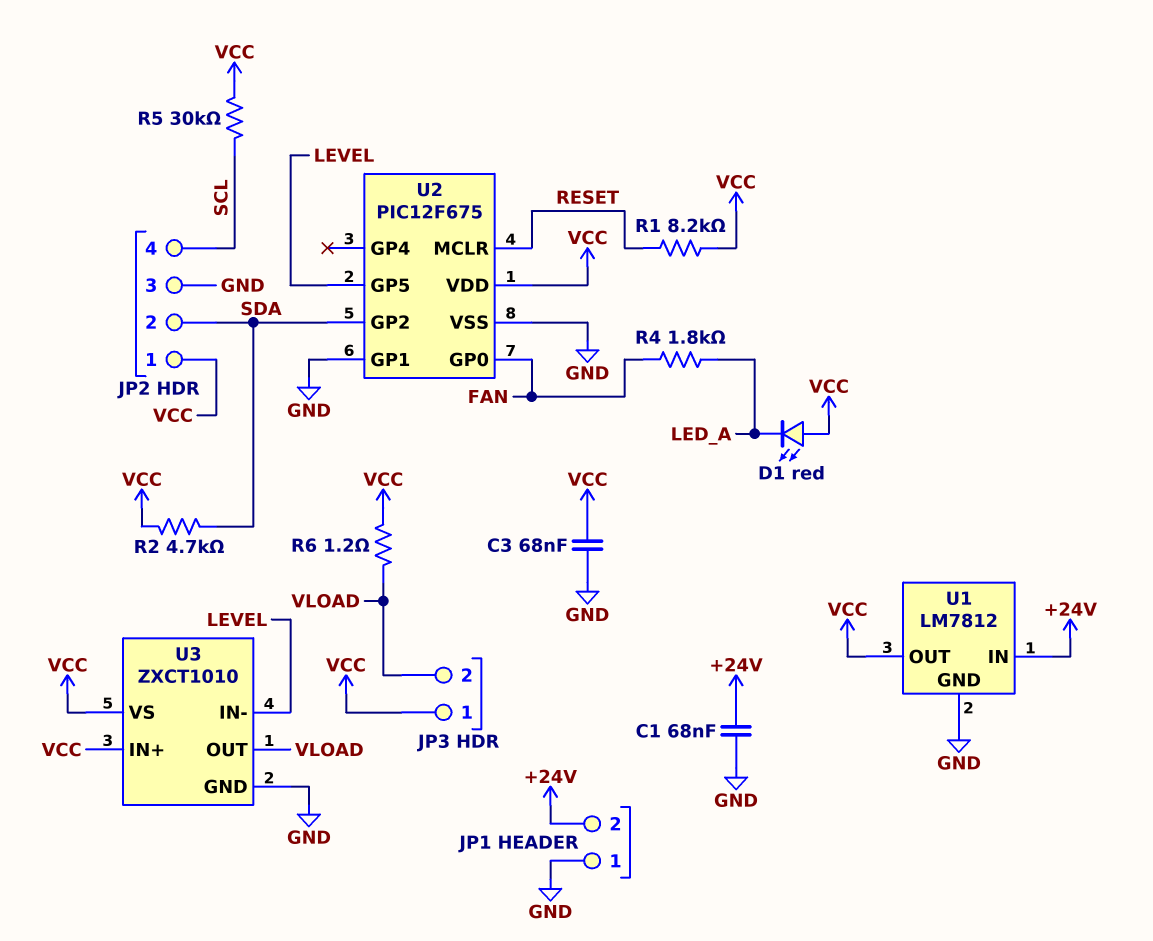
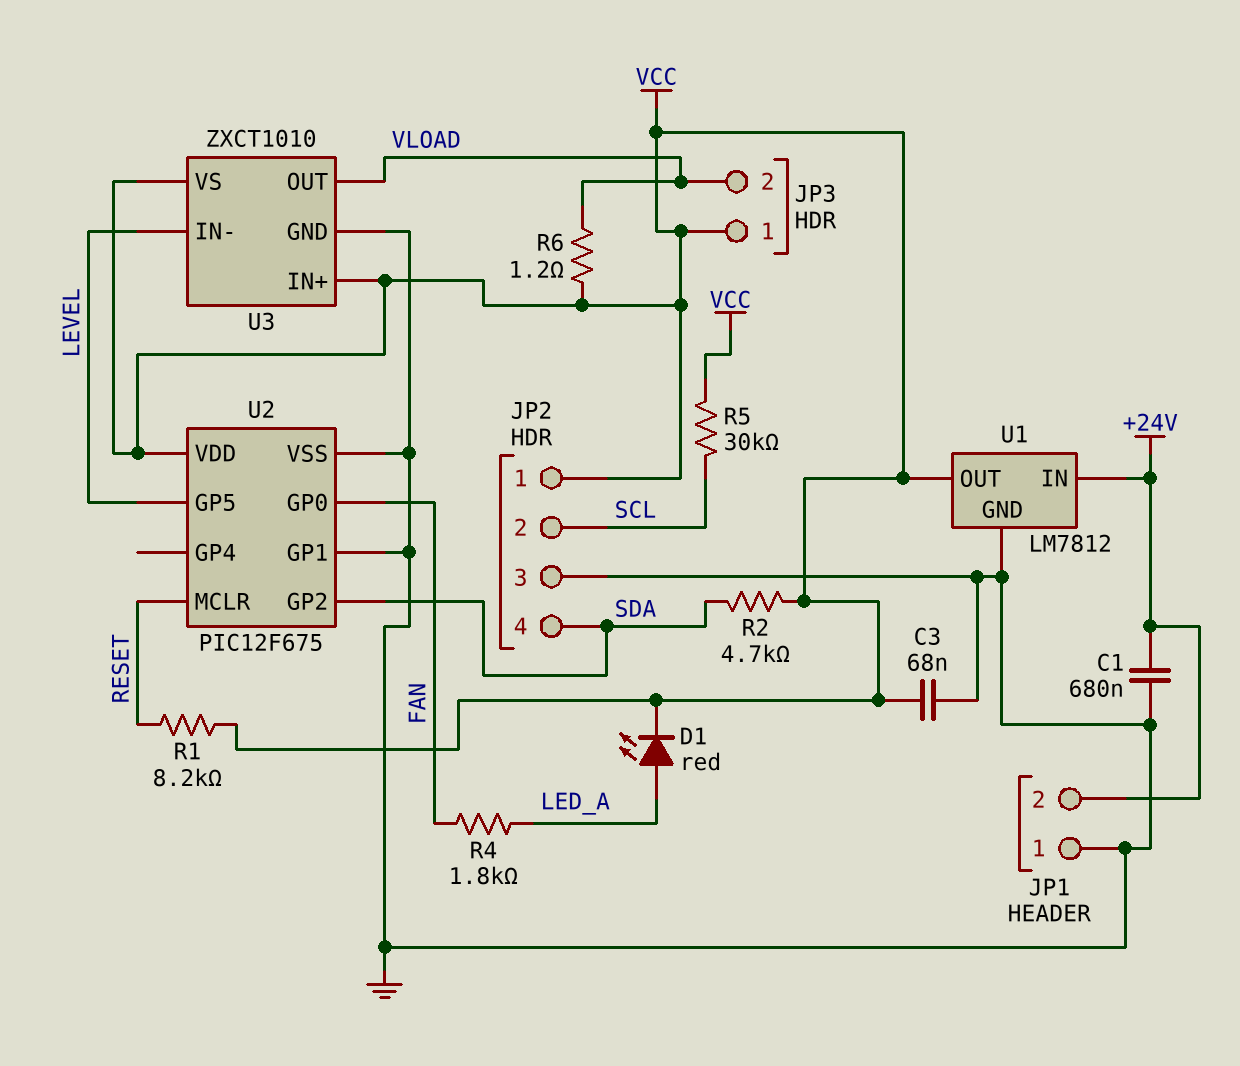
C1: 68nF (+24V, GND) -> 680nF (+24V, GND)
D1: LED red (A VCC, K LED_A) -> LED red (A LED_A, K VCC)
JP2 pin 2: SDA -> SCL
JP2 pin 4: SCL -> SDA

